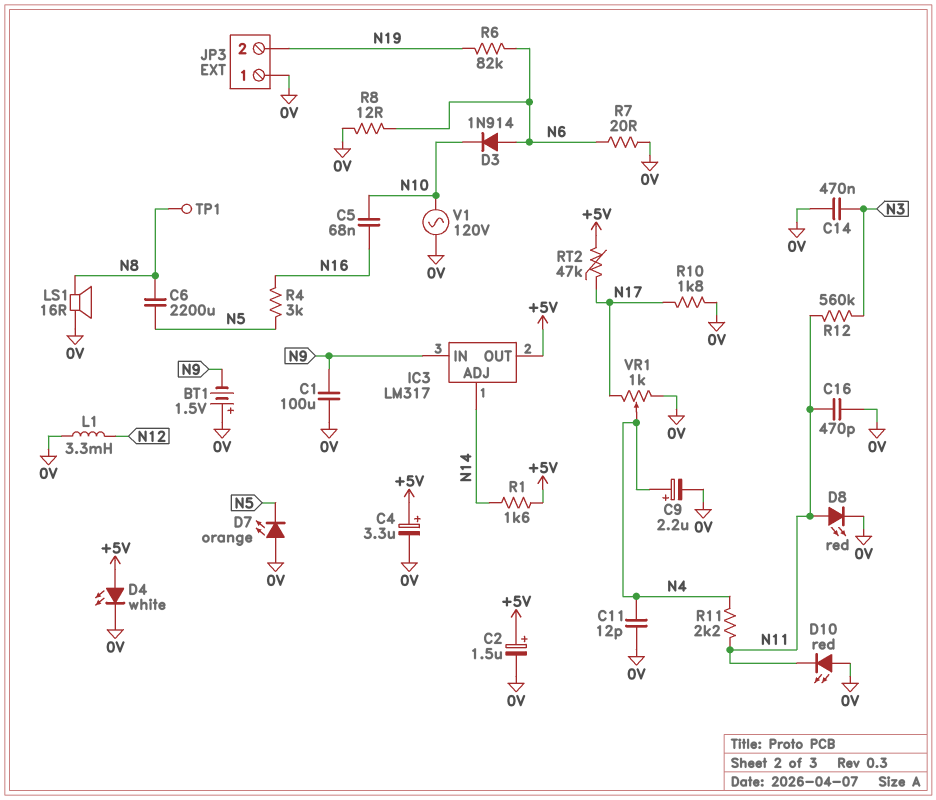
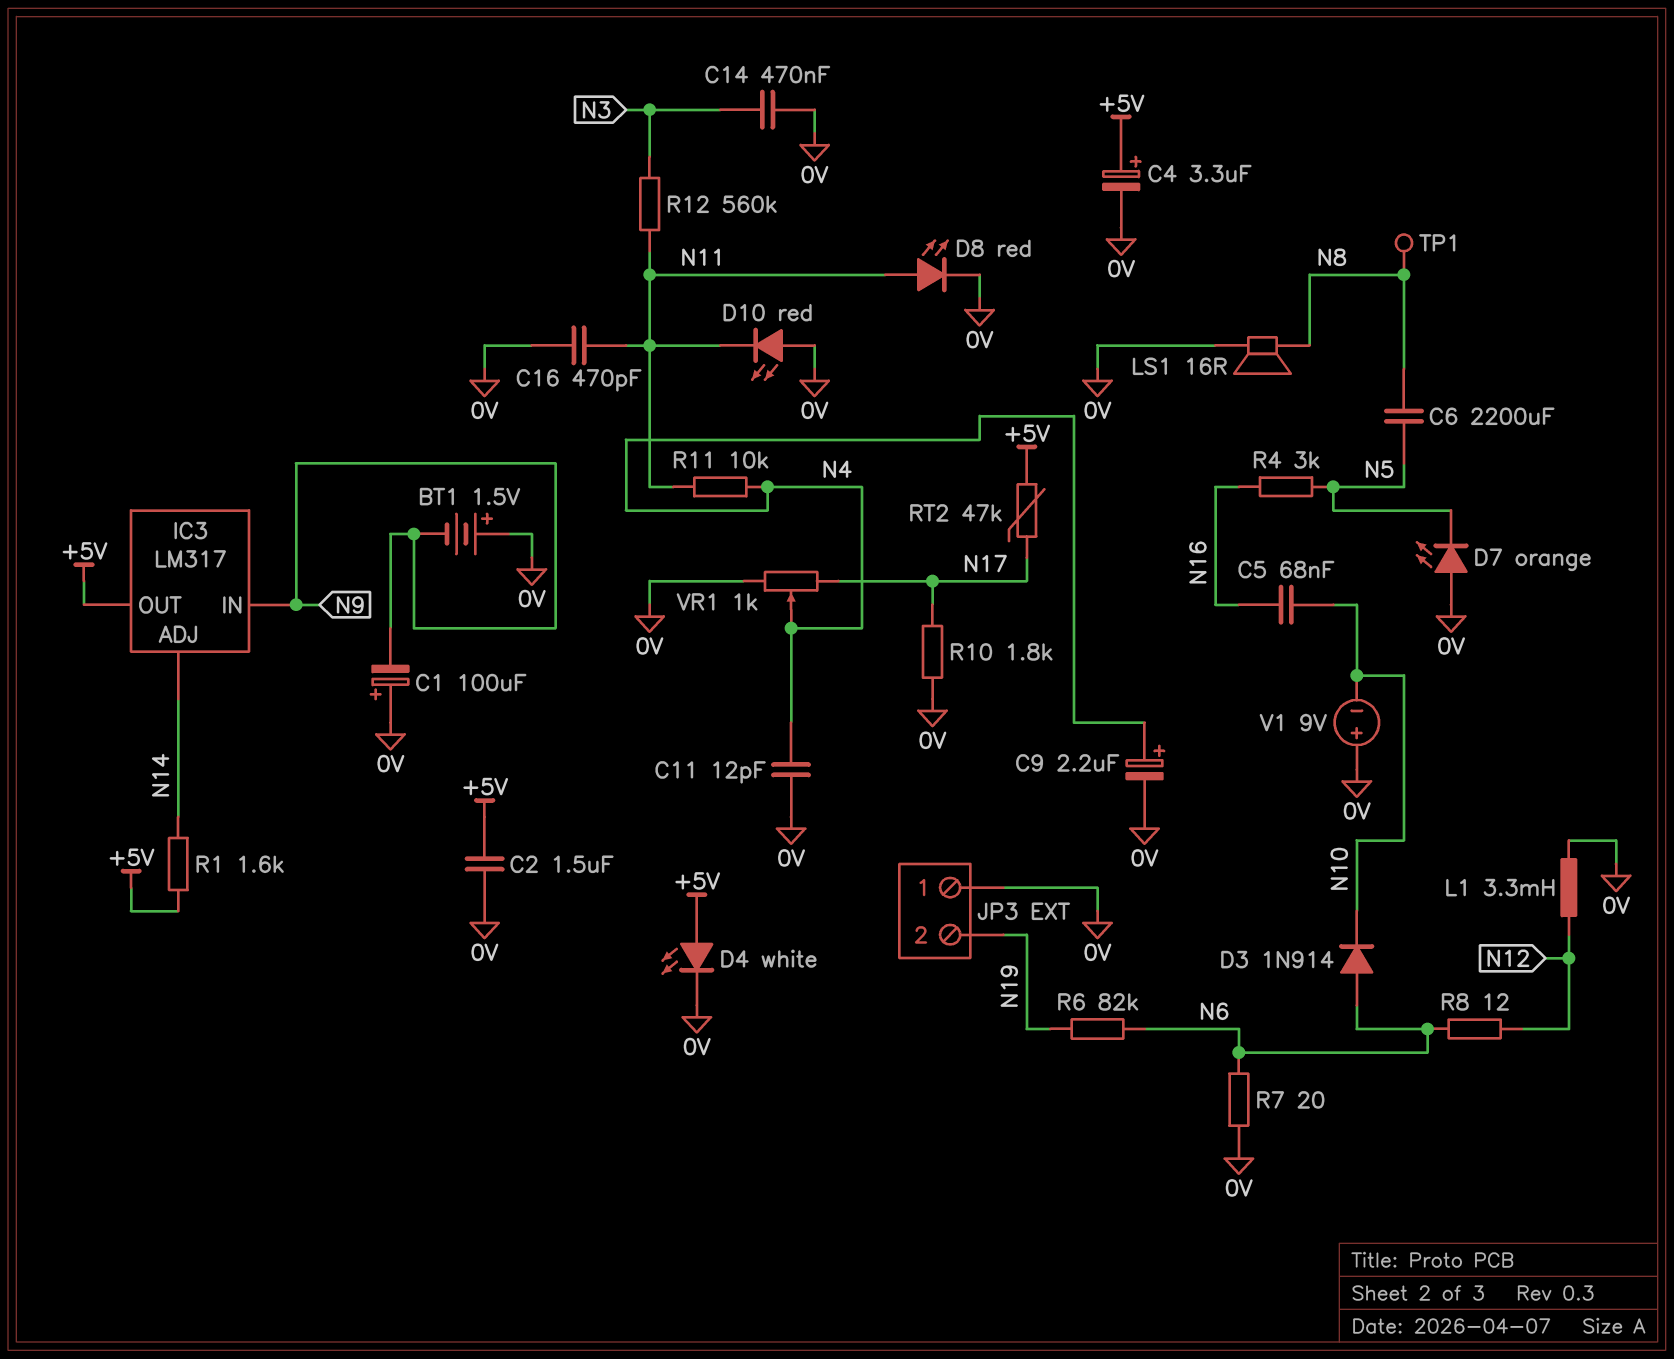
C1: 100uF (0V, N9) -> 100uF (plus 0V, minus N9)
C2: 1.5uF (plus +5V, minus 0V) -> 1.5uF (+5V, 0V)
R8: 12 (0V, N6) -> 12 (N6, N12)
R11: 2.2k (N4, N11) -> 10k (N4, N11)
V1: AC 120V (0V, N10) -> 9V (plus 0V, minus N10)

